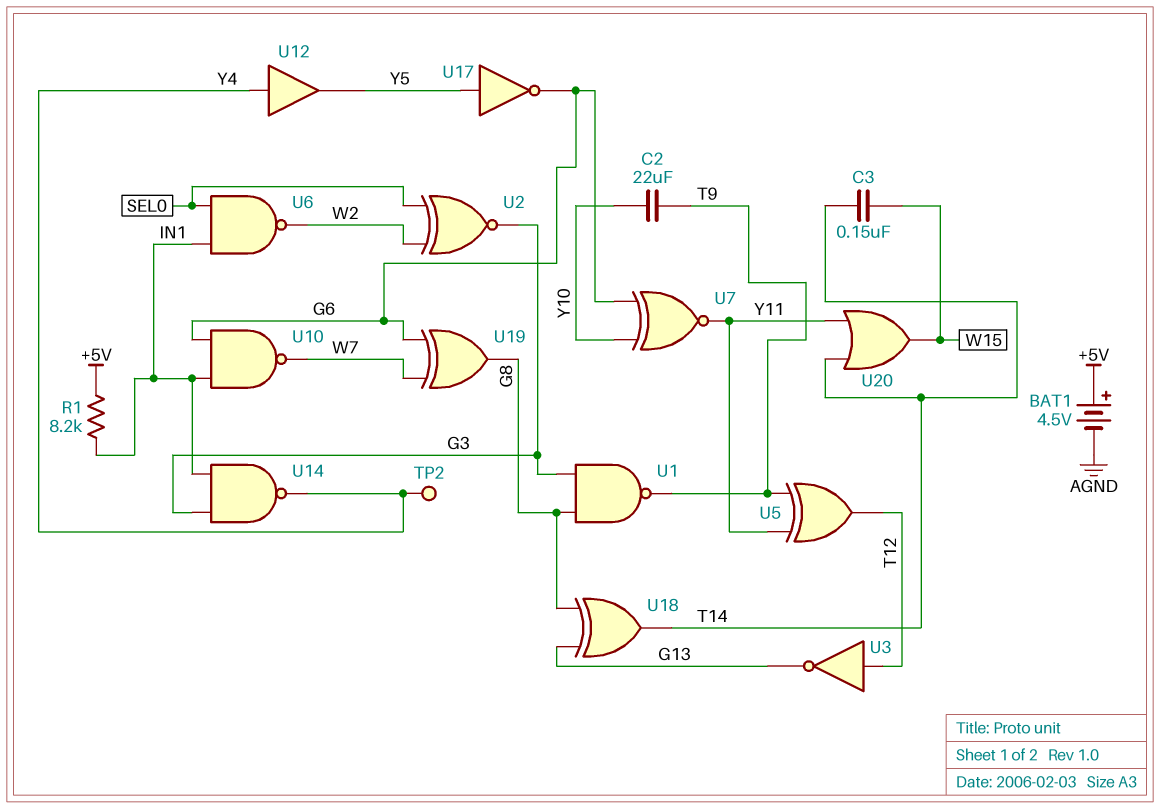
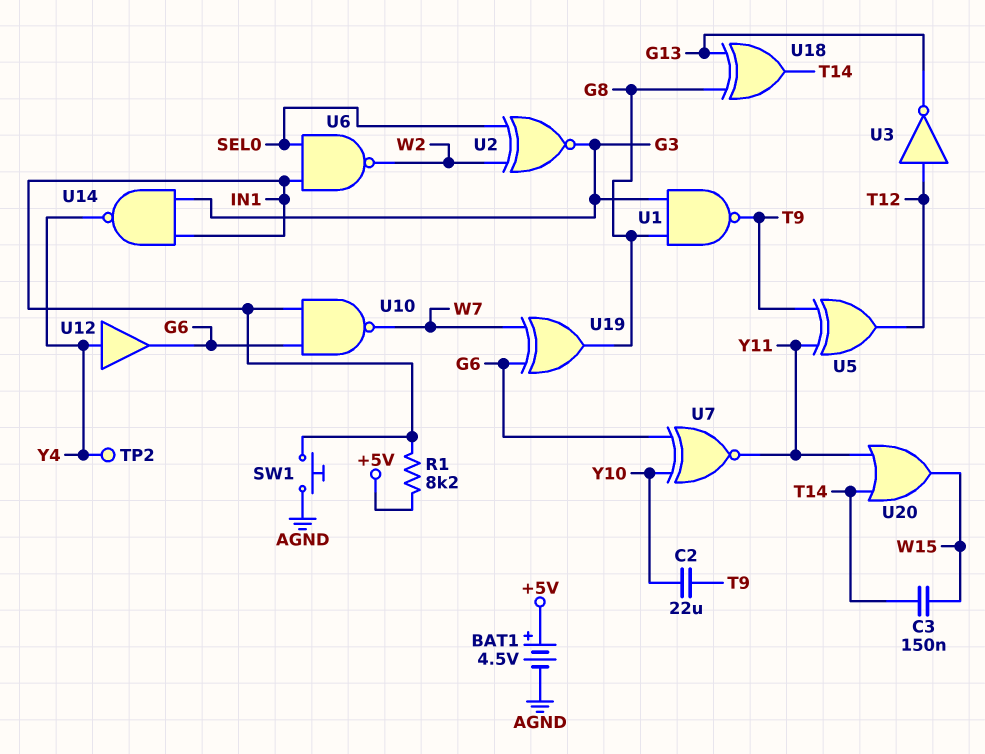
SW1: none -> button (AGND, IN1)
U12: buffer (in Y4, out Y5) -> buffer (in Y4, out G6)
U17: NOT (in Y5, out G6) -> none

